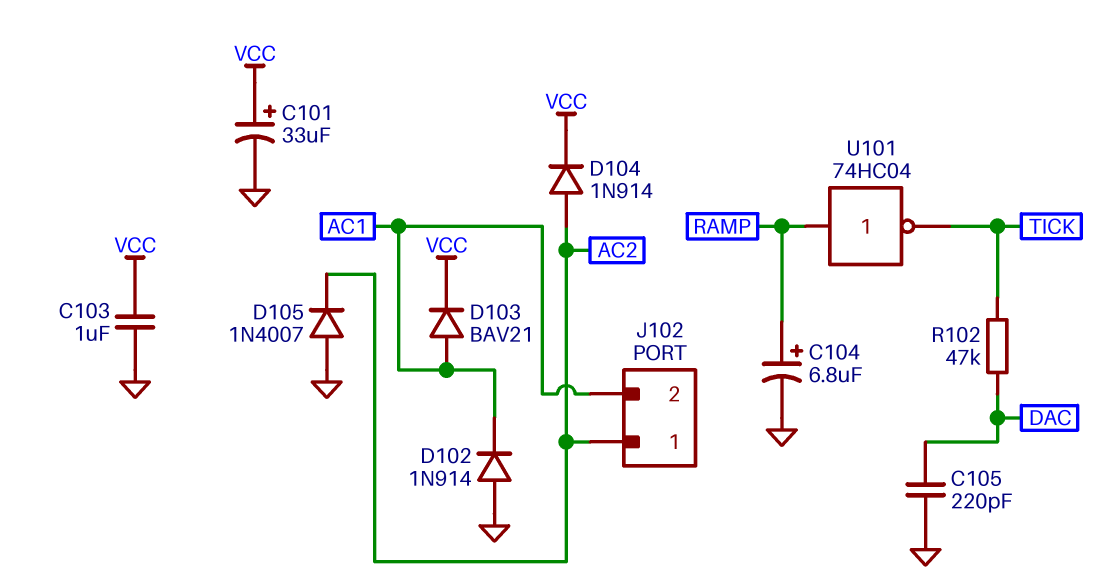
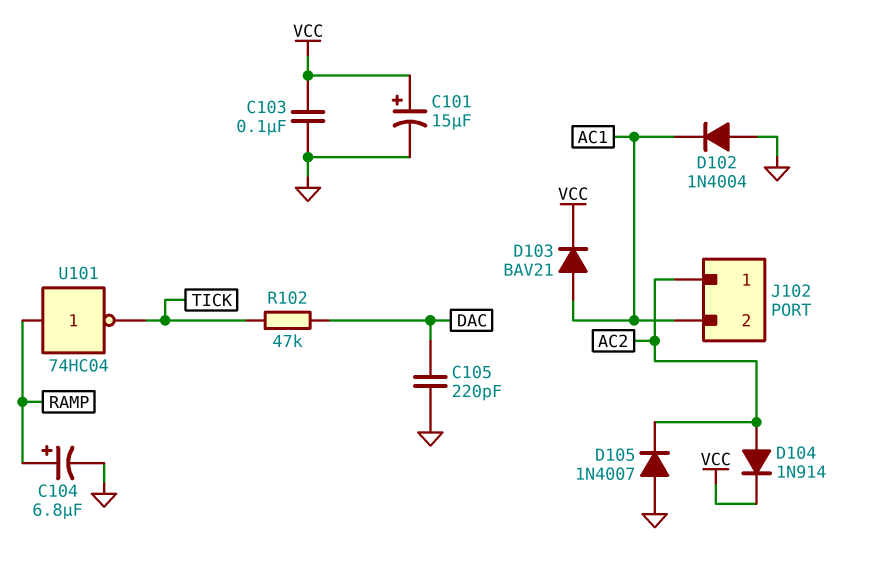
C101: 33uF (plus VCC, minus GND) -> 15uF (plus VCC, minus GND)
C103: 1uF (GND, VCC) -> 100nF (GND, VCC)
D102: diode 1N914 (A GND, K AC1) -> diode 1N4004 (A GND, K AC1)

